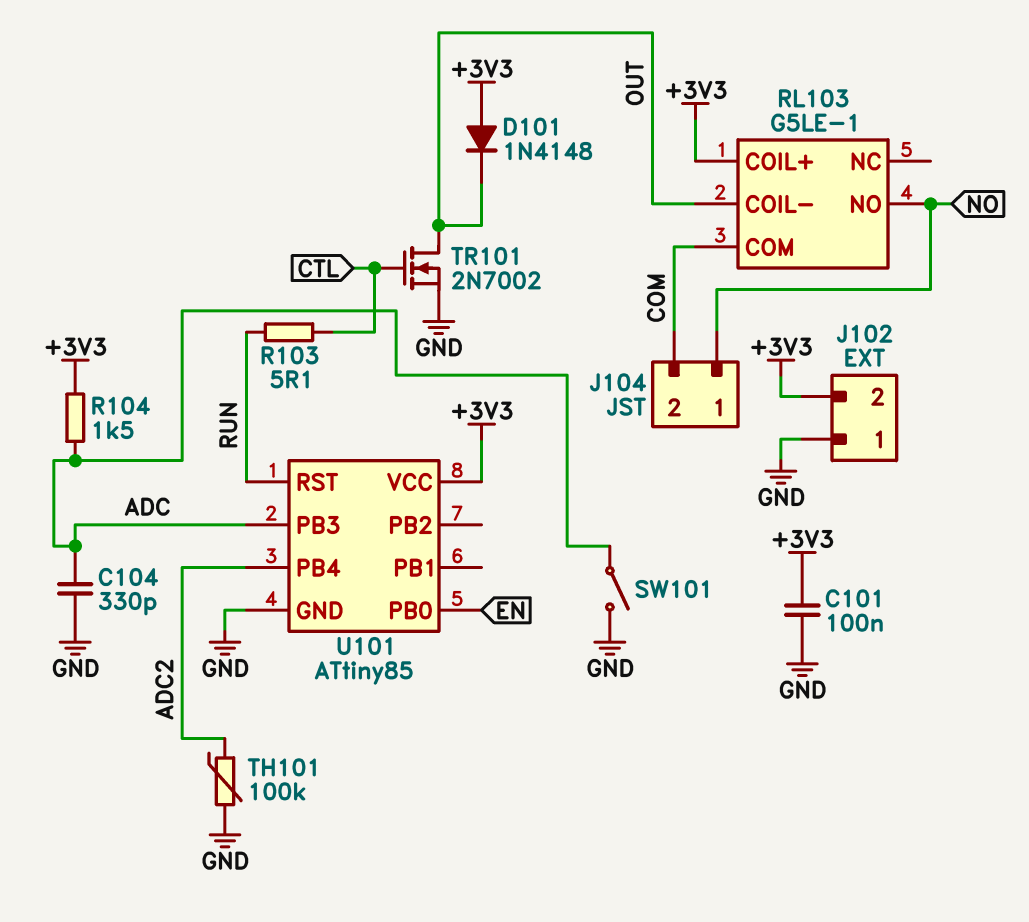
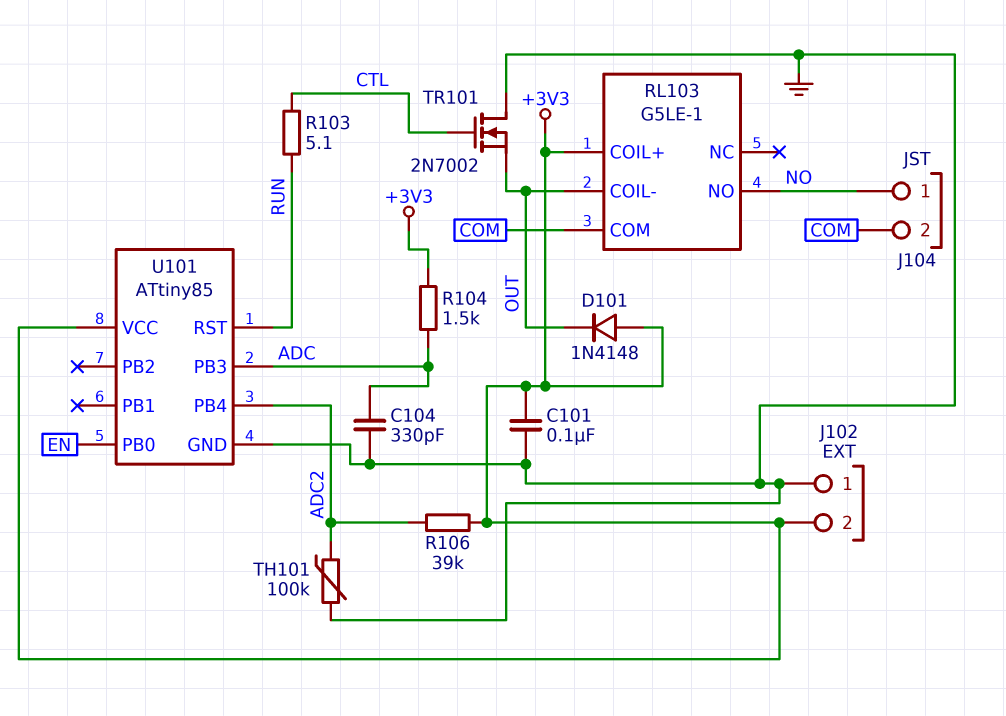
R106: none -> 39k (+3V3, ADC2)
SW101: switch (ADC, GND) -> none
TR101: NMOS 2N7002 (G CTL, D OUT, S GND) -> NMOS 2N7002 (G CTL, D GND, S OUT)

